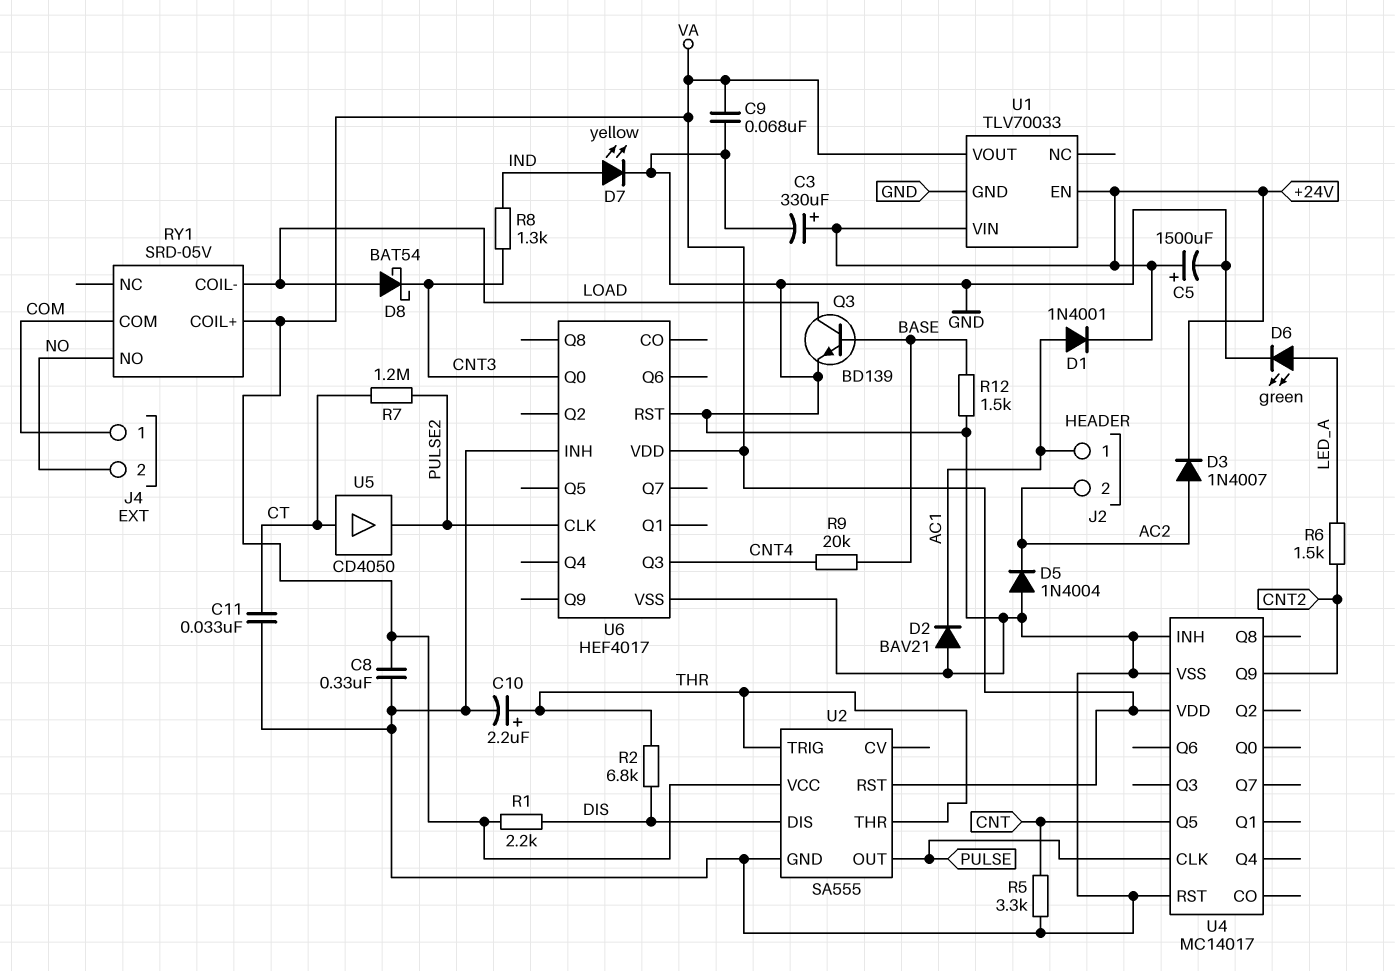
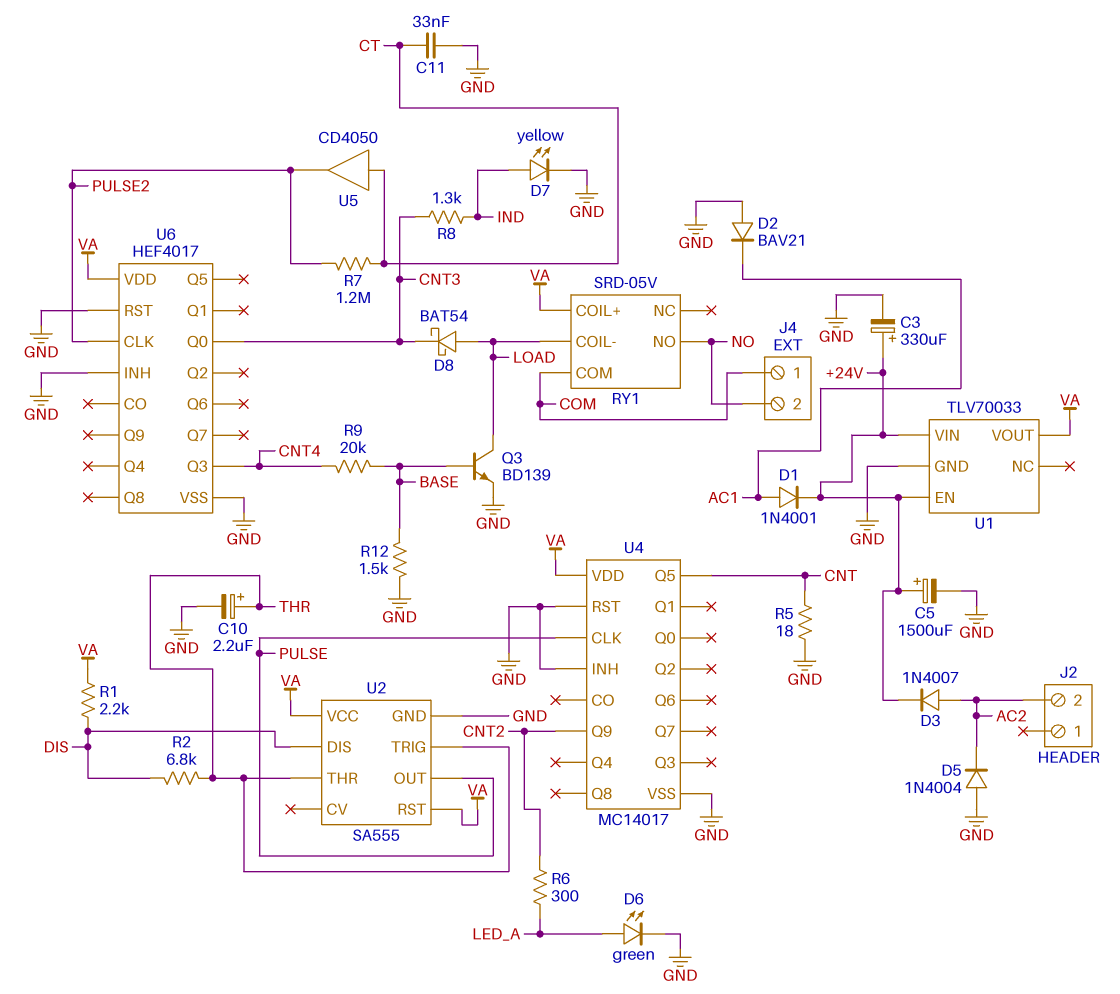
C8: 330nF (GND, VA) -> none
C9: 68nF (GND, VA) -> none
J2 pin 1: AC1 -> none
R5: 3.3k (CNT, GND) -> 18 (CNT, GND)
R6: 1.5k (CNT2, LED_A) -> 300 (CNT2, LED_A)

